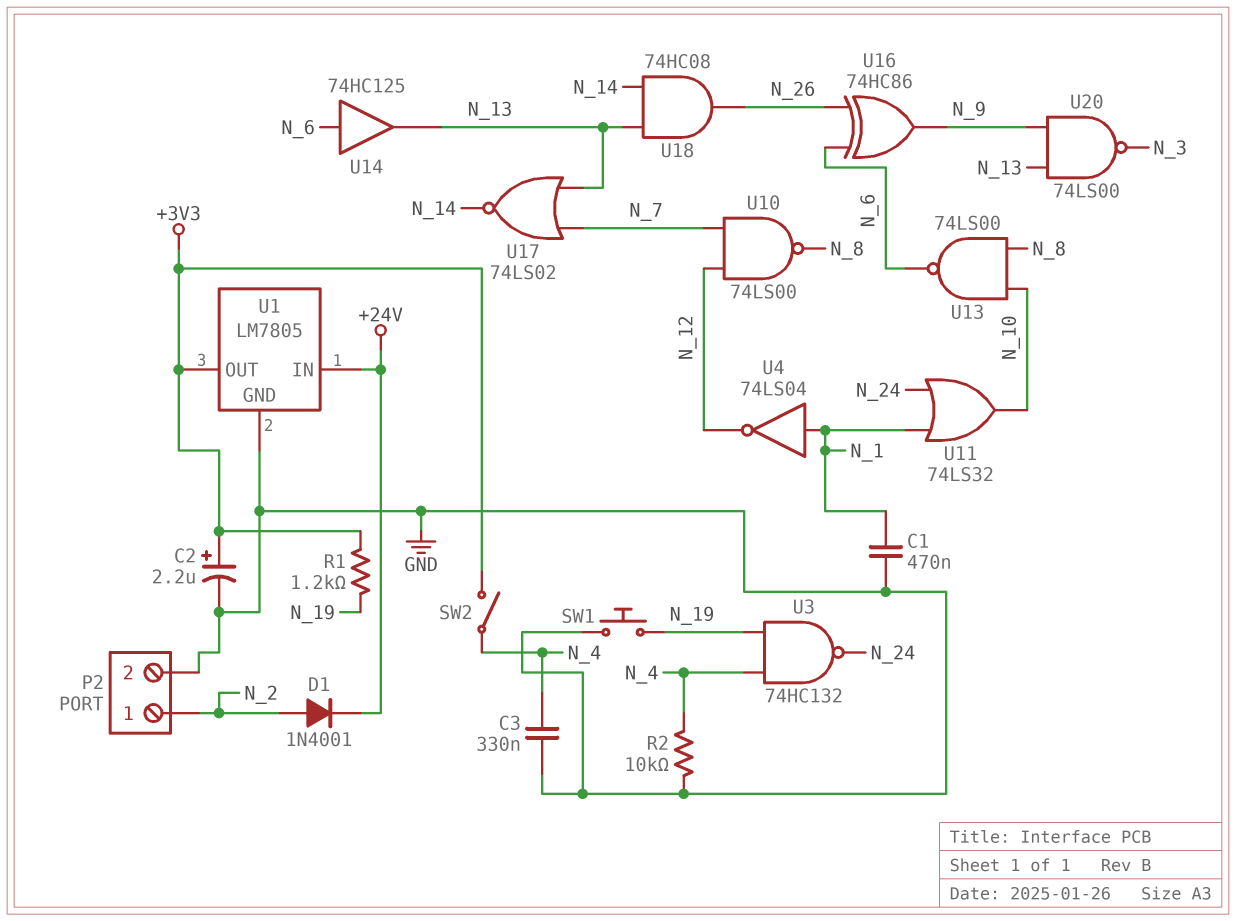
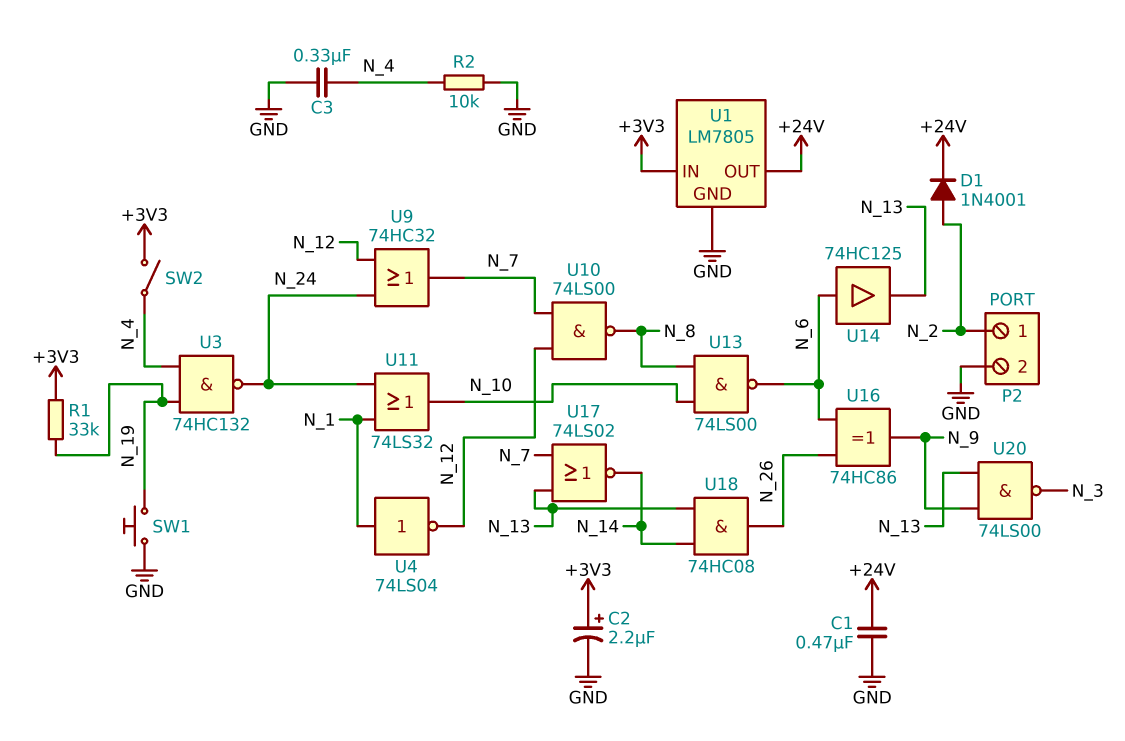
C1: 470nF (GND, N_1) -> 470nF (+24V, GND)
R1: 1.2k (+3V3, N_19) -> 33k (+3V3, N_19)
U1 pin IN: +24V -> +3V3
U1 pin OUT: +3V3 -> +24V
U9: none -> OR 74HC32 (in N_12, in N_24, out N_7)

